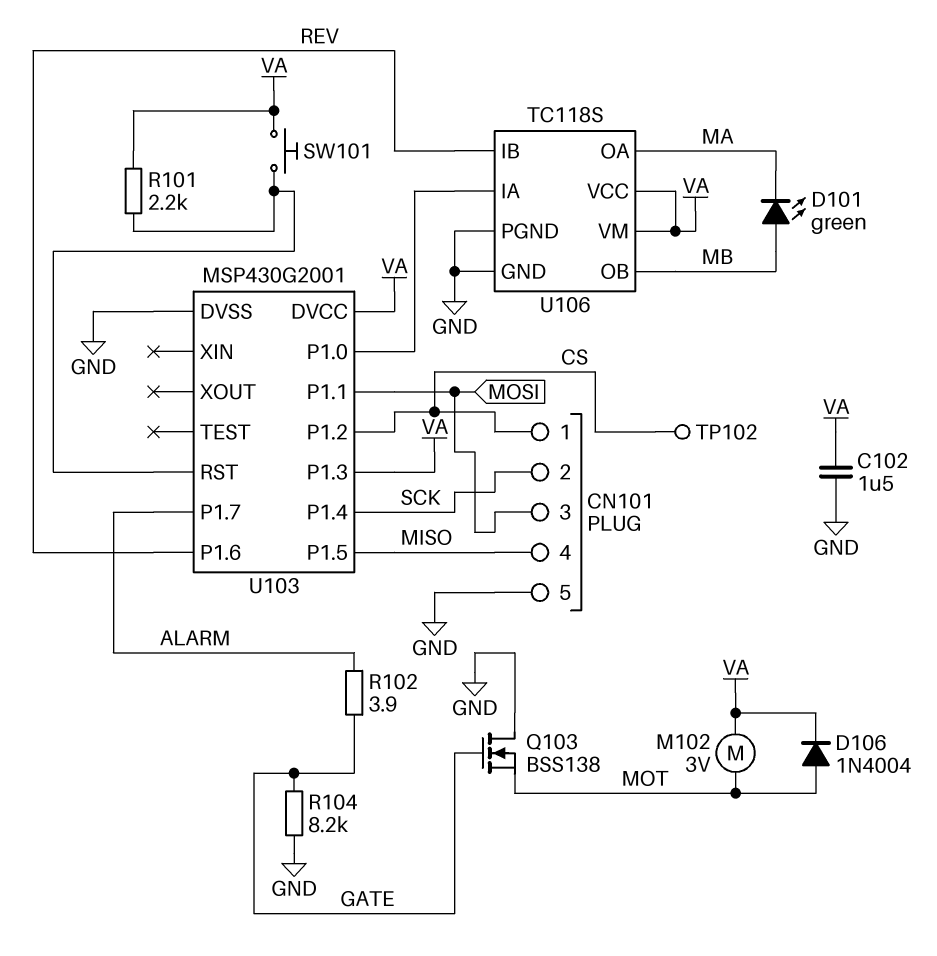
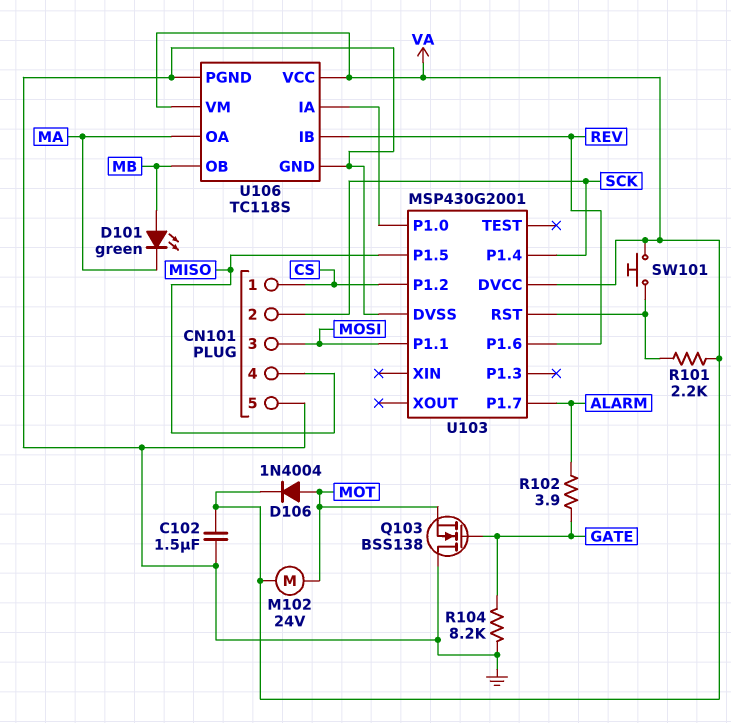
M102: motor 3V (MOT, VA) -> motor 24V (MOT, VA)
TP102: test point (CS) -> none
U103 pin P1.3: VA -> none

